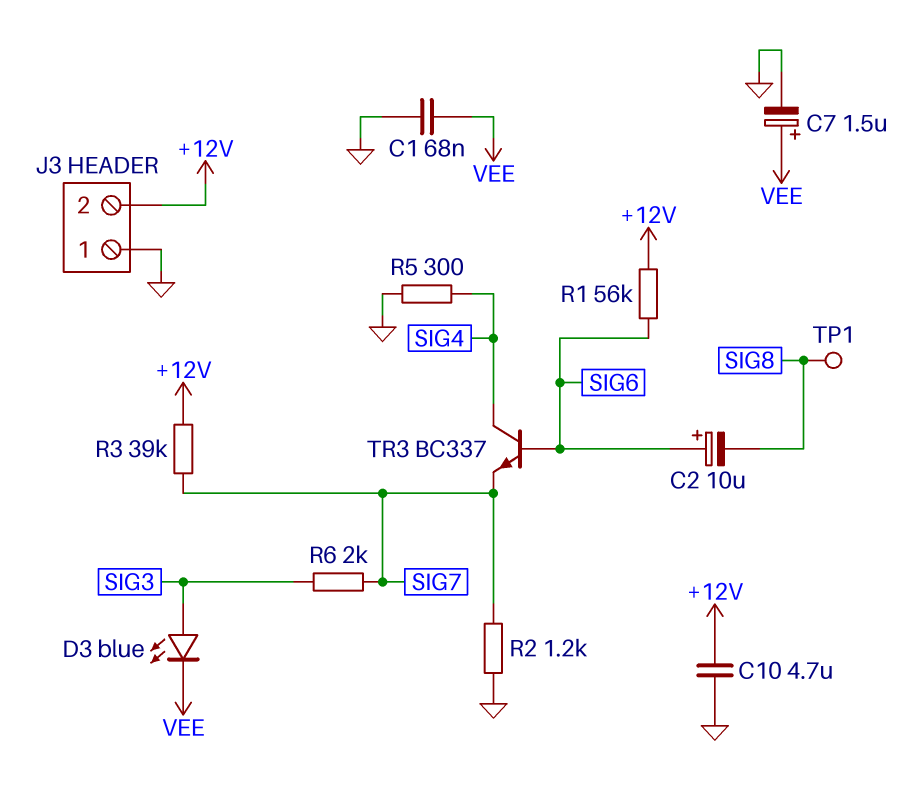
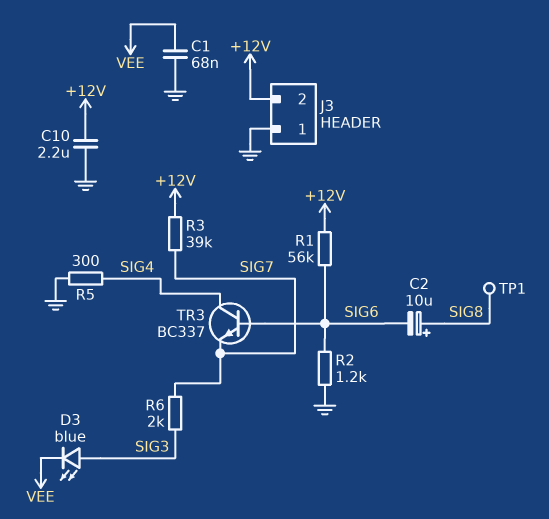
C2: 10uF (plus SIG6, minus SIG8) -> 10uF (plus SIG8, minus SIG6)
C7: 1.5uF (plus VEE, minus GND) -> none
C10: 4.7uF (+12V, GND) -> 2.2uF (+12V, GND)
R2: 1.2k (GND, SIG7) -> 1.2k (GND, SIG6)

